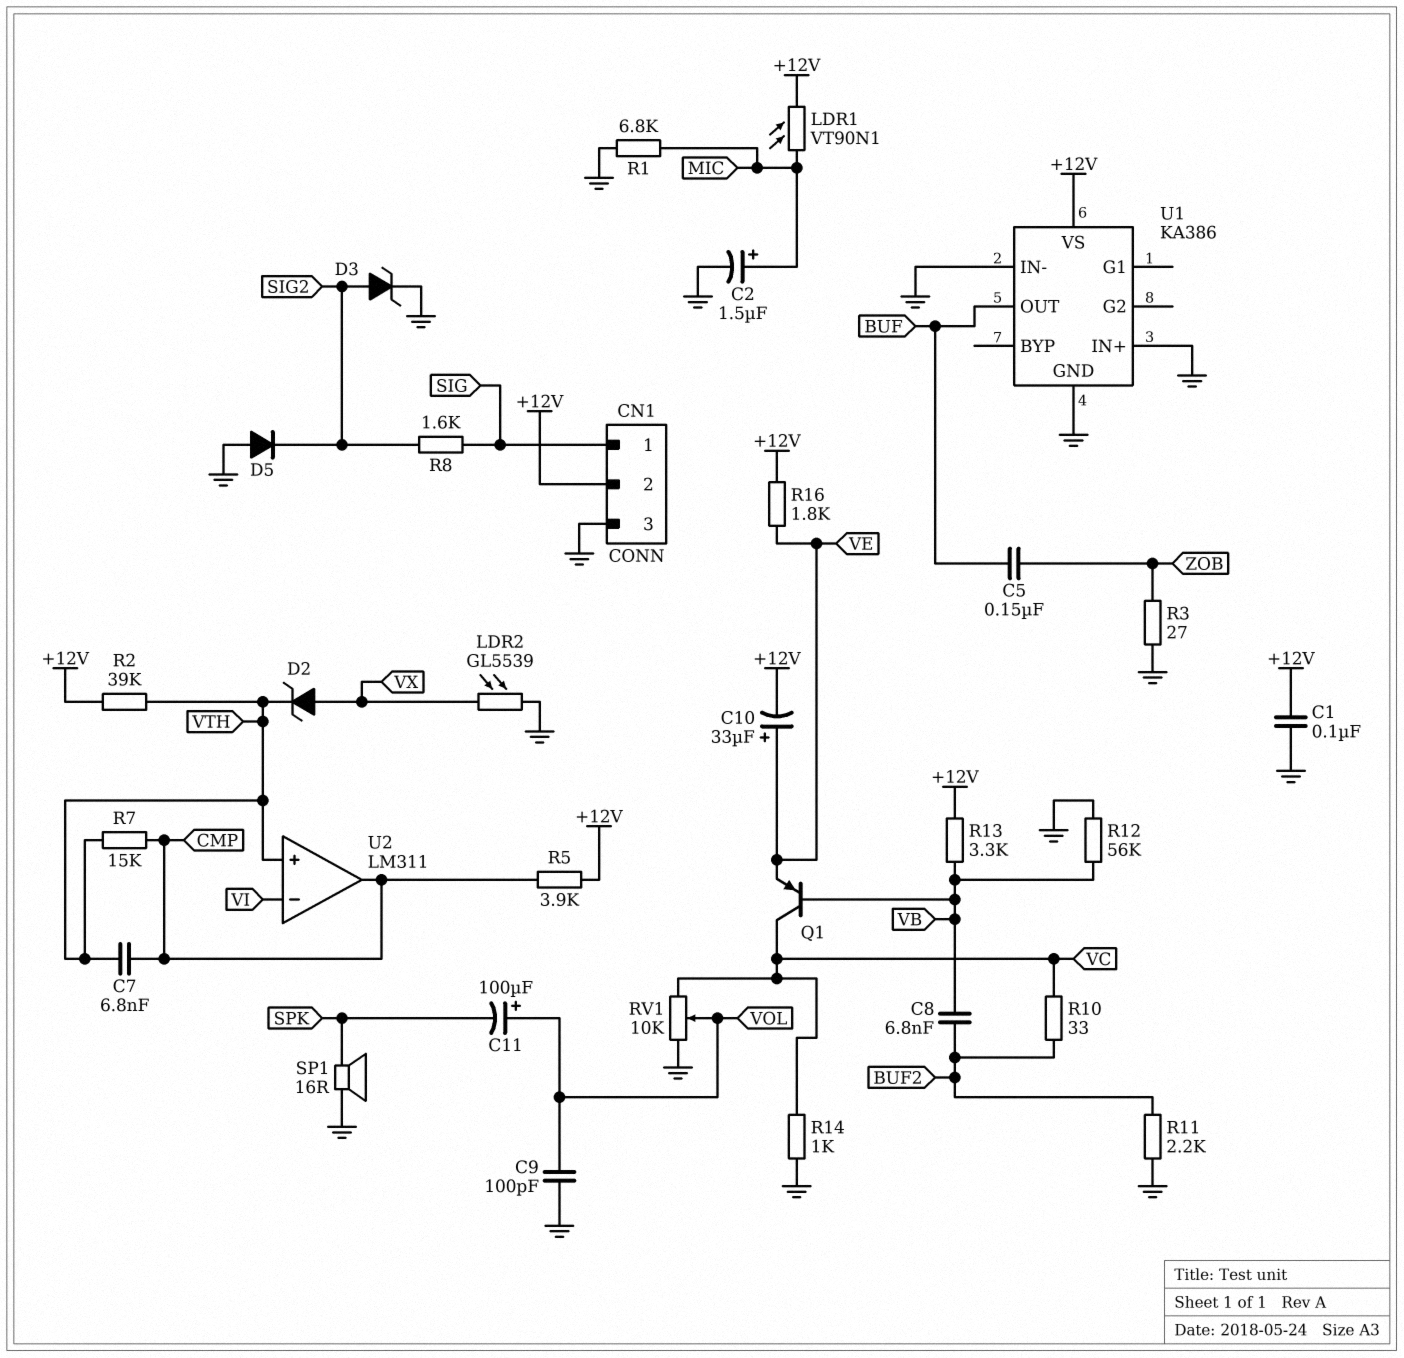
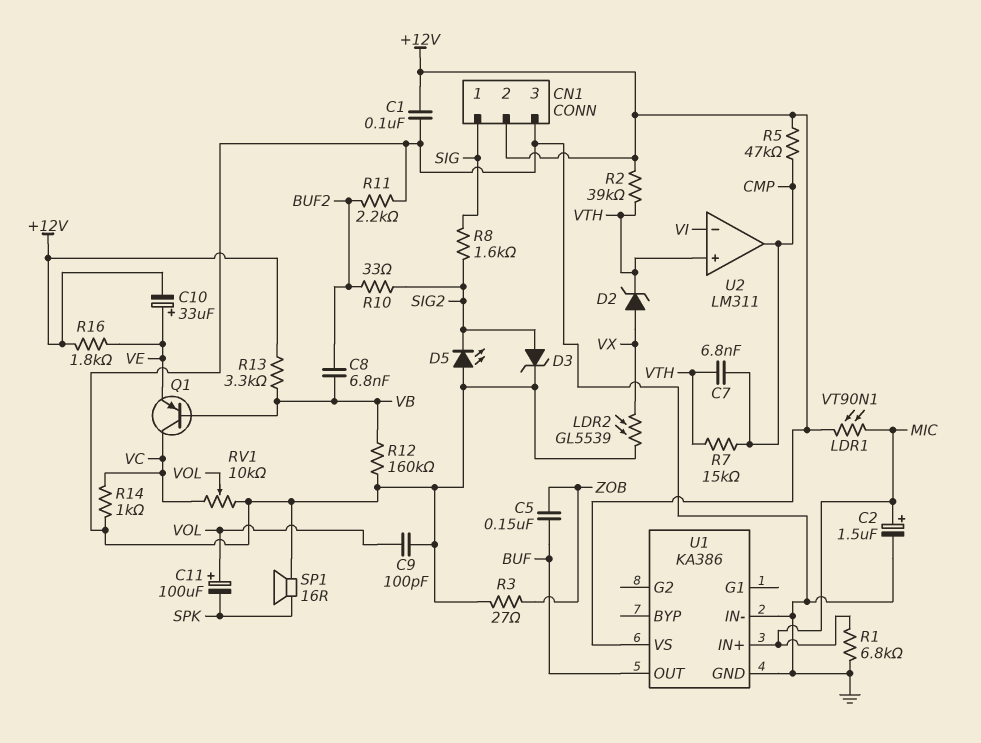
D5: diode (A GND, K SIG2) -> LED (A GND, K SIG2)
R5: 3.9k (+12V, CMP) -> 47k (+12V, CMP)
R10: 33 (BUF2, VC) -> 33 (BUF2, SIG2)
R12: 56k (GND, VB) -> 160k (GND, VB)
U1 pin IN+: GND -> MIC

